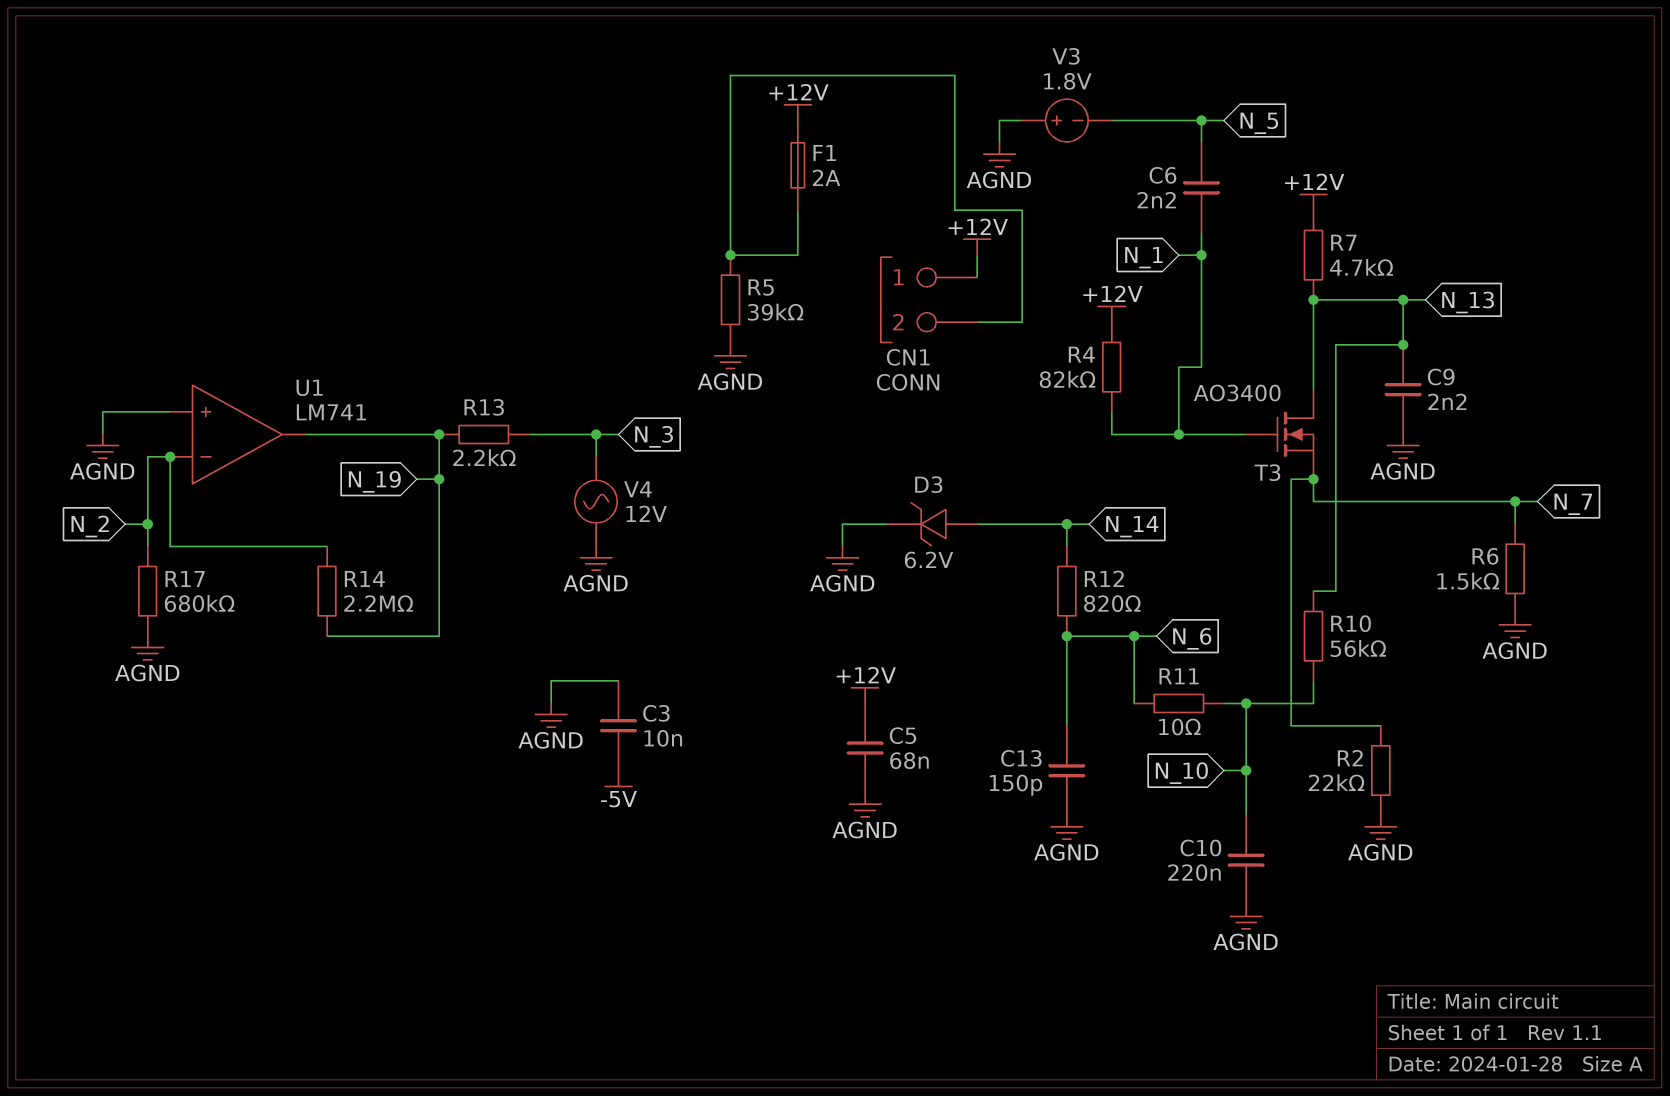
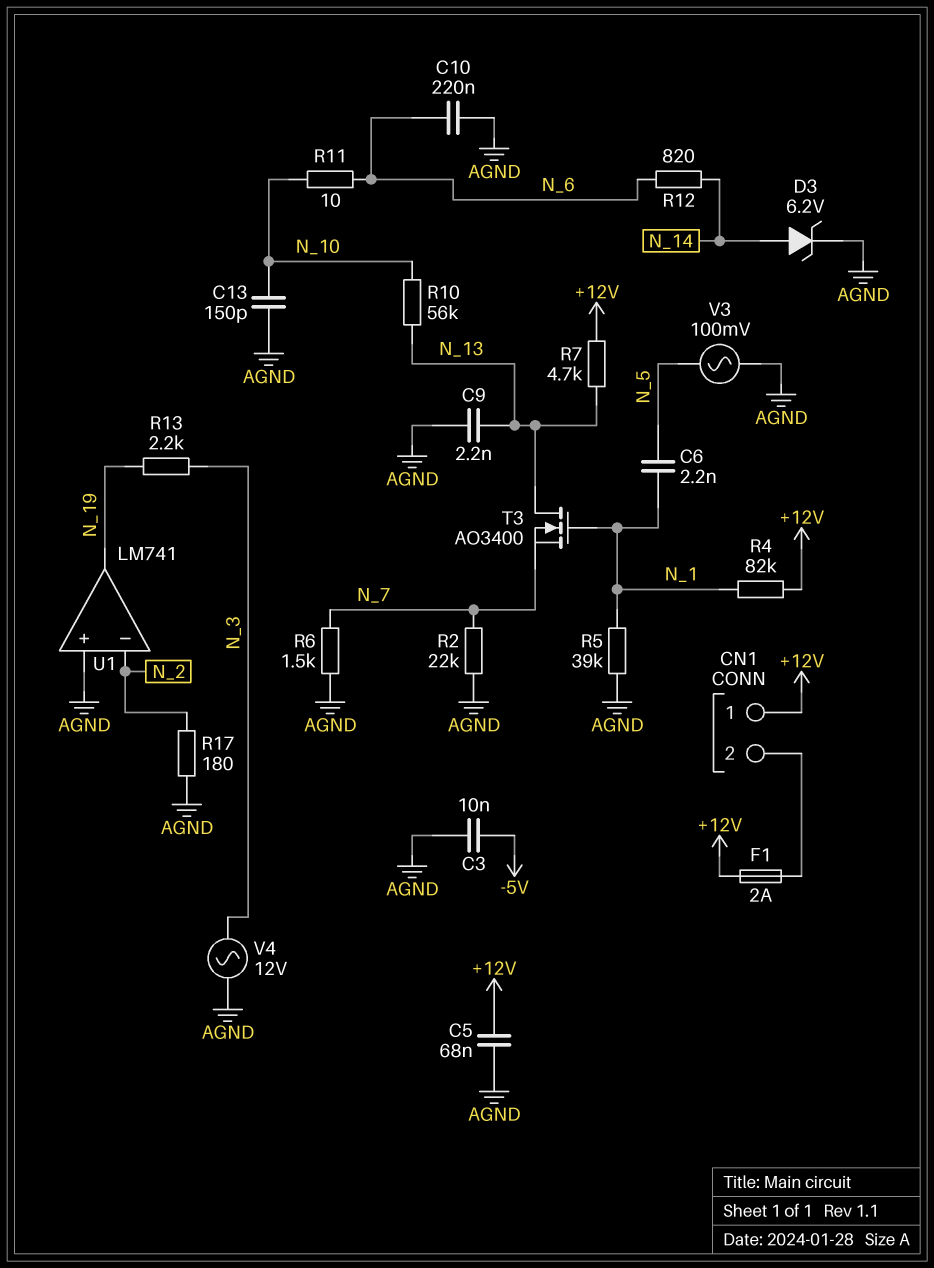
C10: 220nF (AGND, N_10) -> 220nF (AGND, N_6)
C13: 150pF (AGND, N_6) -> 150pF (AGND, N_10)
R5: 39k (AGND, CN1/2) -> 39k (AGND, N_1)
R14: 2.2M (N_2, N_19) -> none
R17: 680k (AGND, N_2) -> 180 (AGND, N_2)
V3: 1.8V (plus AGND, minus N_5) -> AC 100mV (AGND, N_5)

